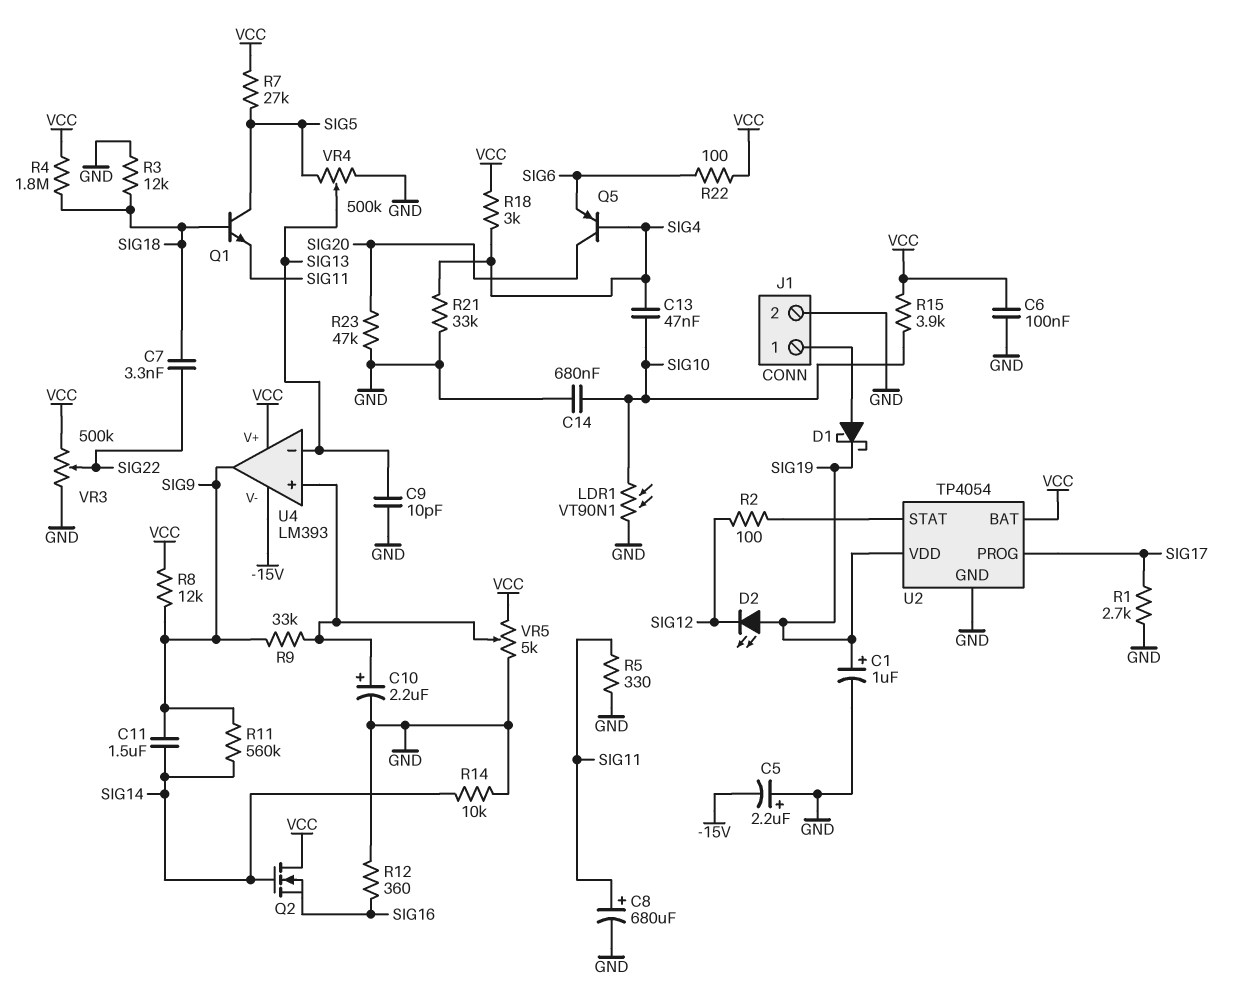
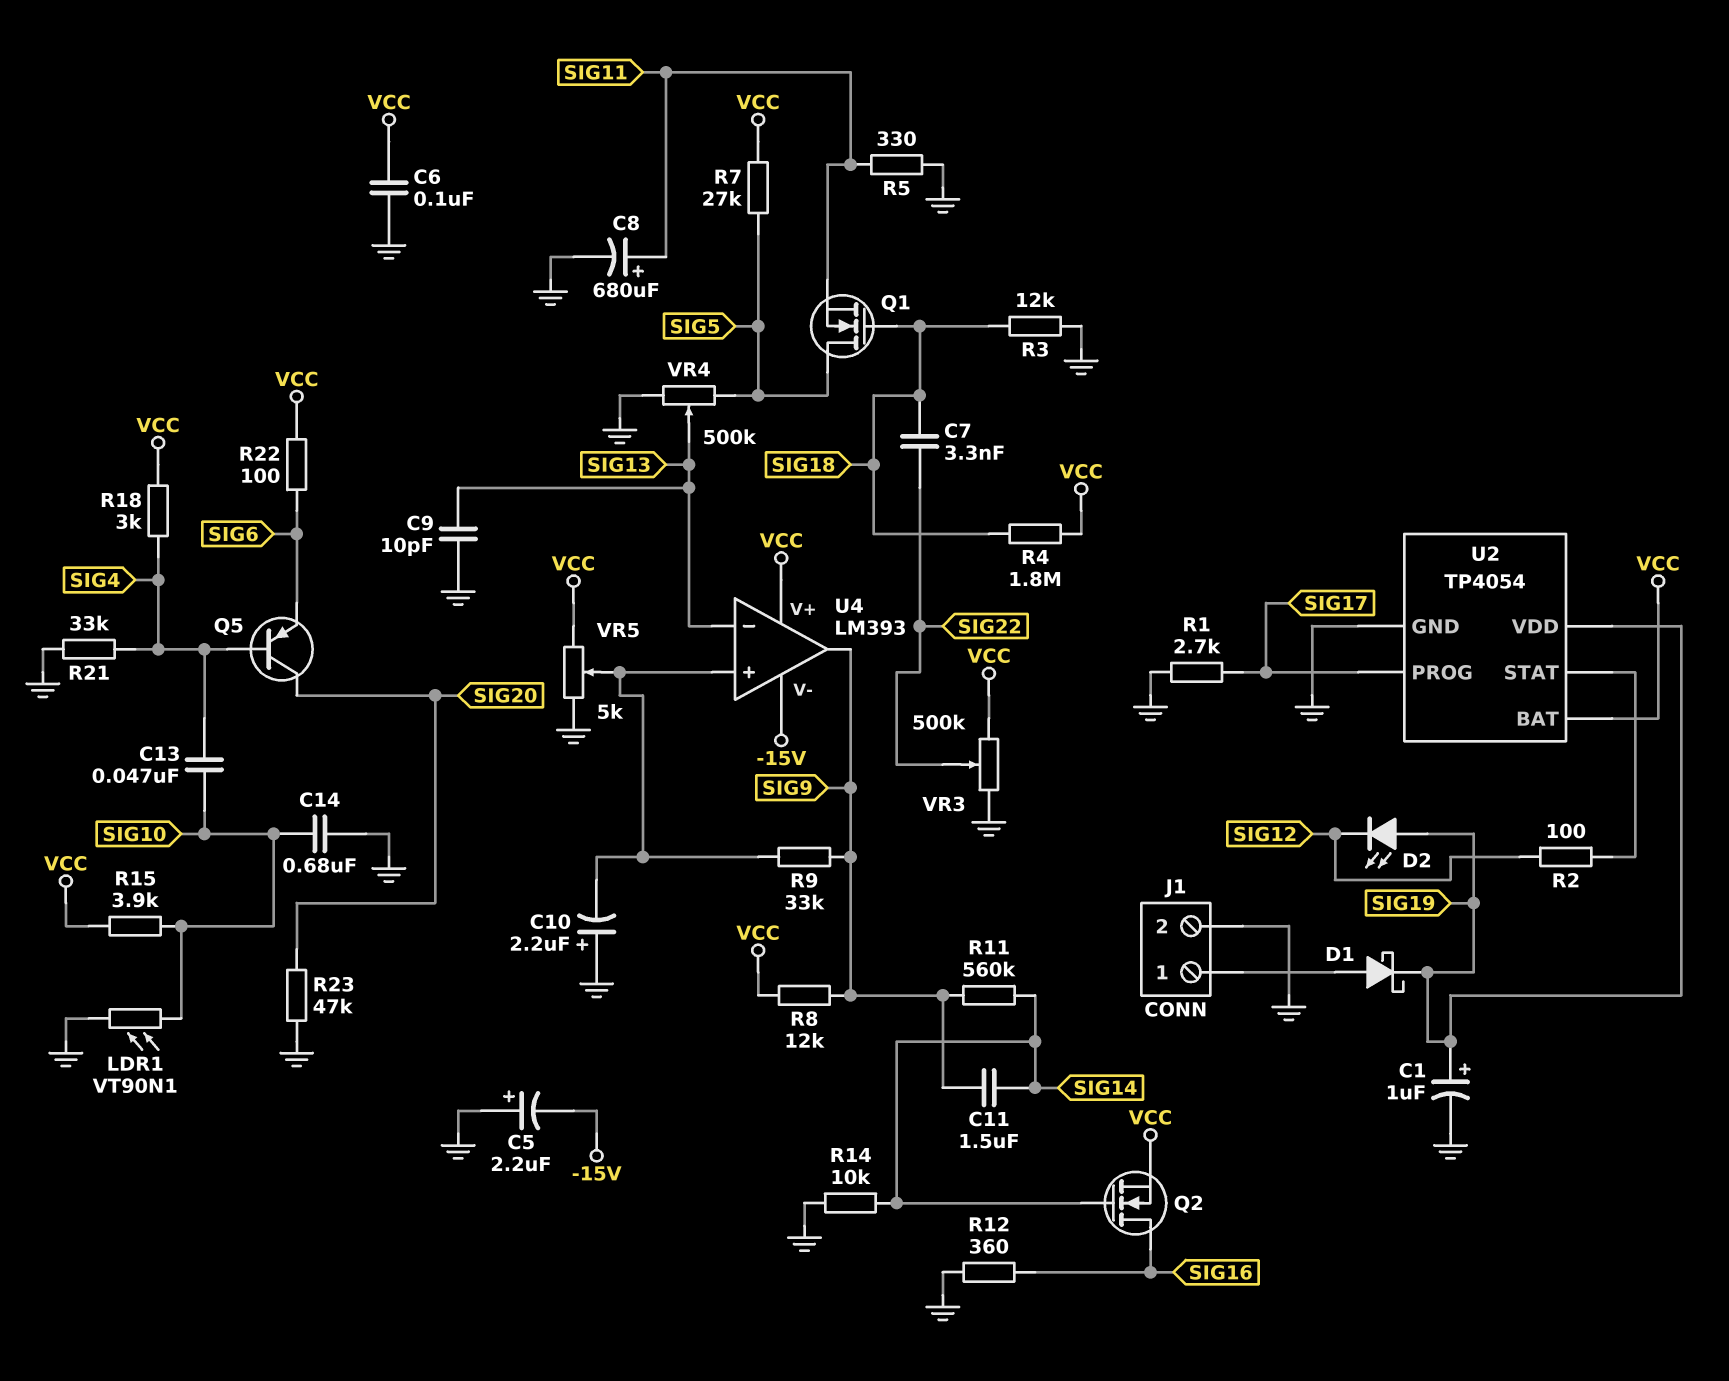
C10: 2.2uF (plus U4/in+, minus GND) -> 2.2uF (plus GND, minus U4/in+)
Q1: NPN (B SIG18, C SIG5, E SIG11) -> NMOS (G SIG18, D SIG5, S SIG11)
Q2: NMOS (G SIG14, D VCC, S SIG16) -> NMOS (G SIG14, D SIG16, S VCC)

